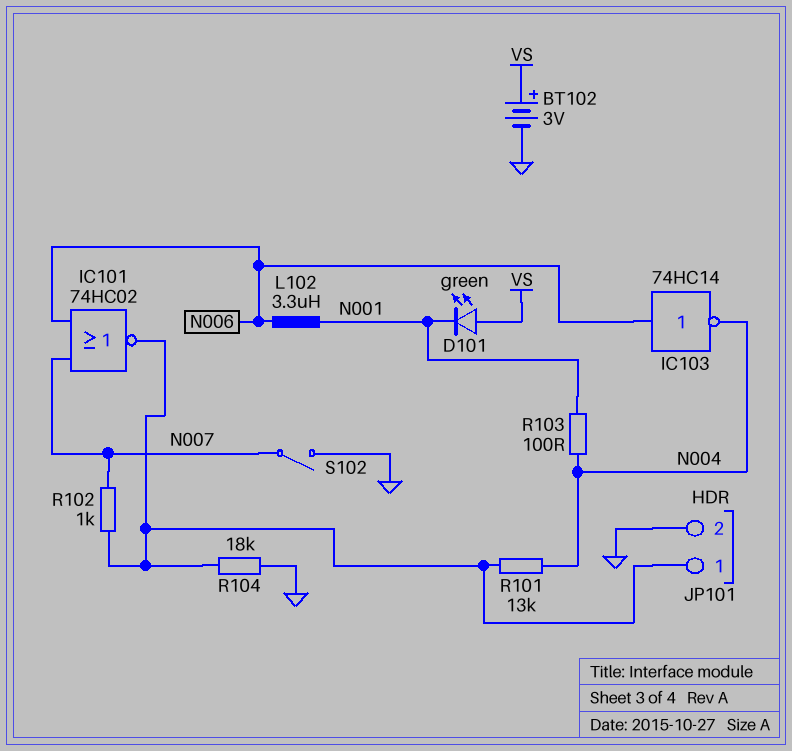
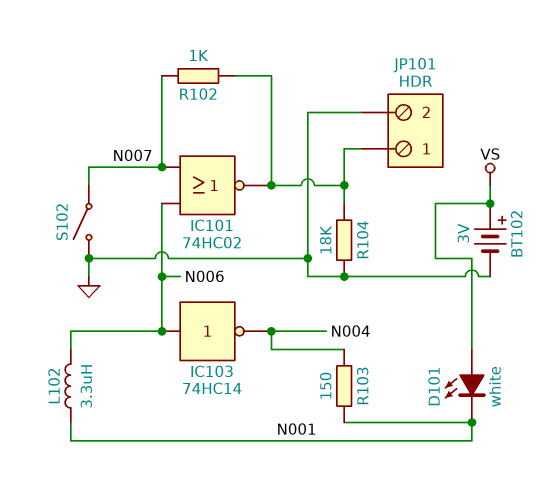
D101: LED green (A VS, K N001) -> LED white (A VS, K N001)
R101: 13k (JP101/1, N004) -> none
R103: 100 (N001, N004) -> 150 (N001, N004)

